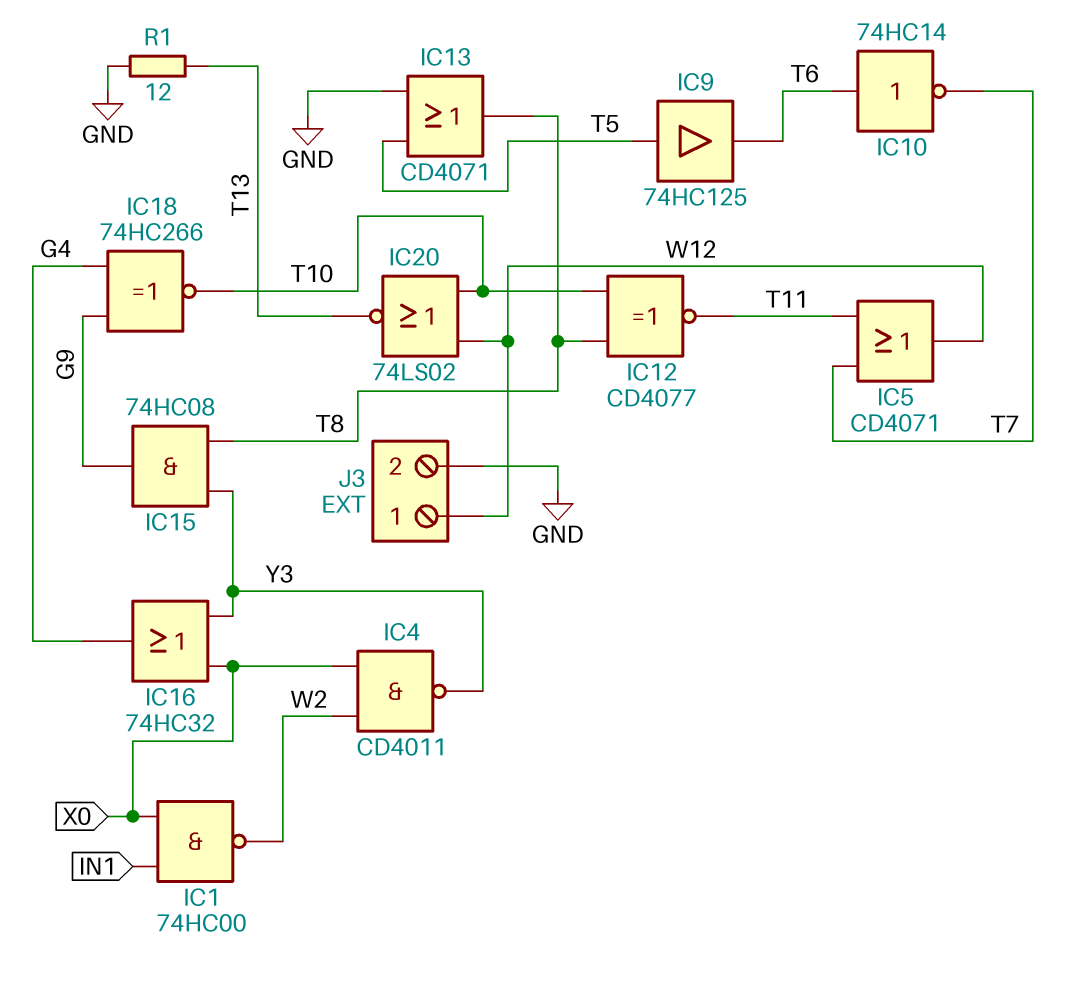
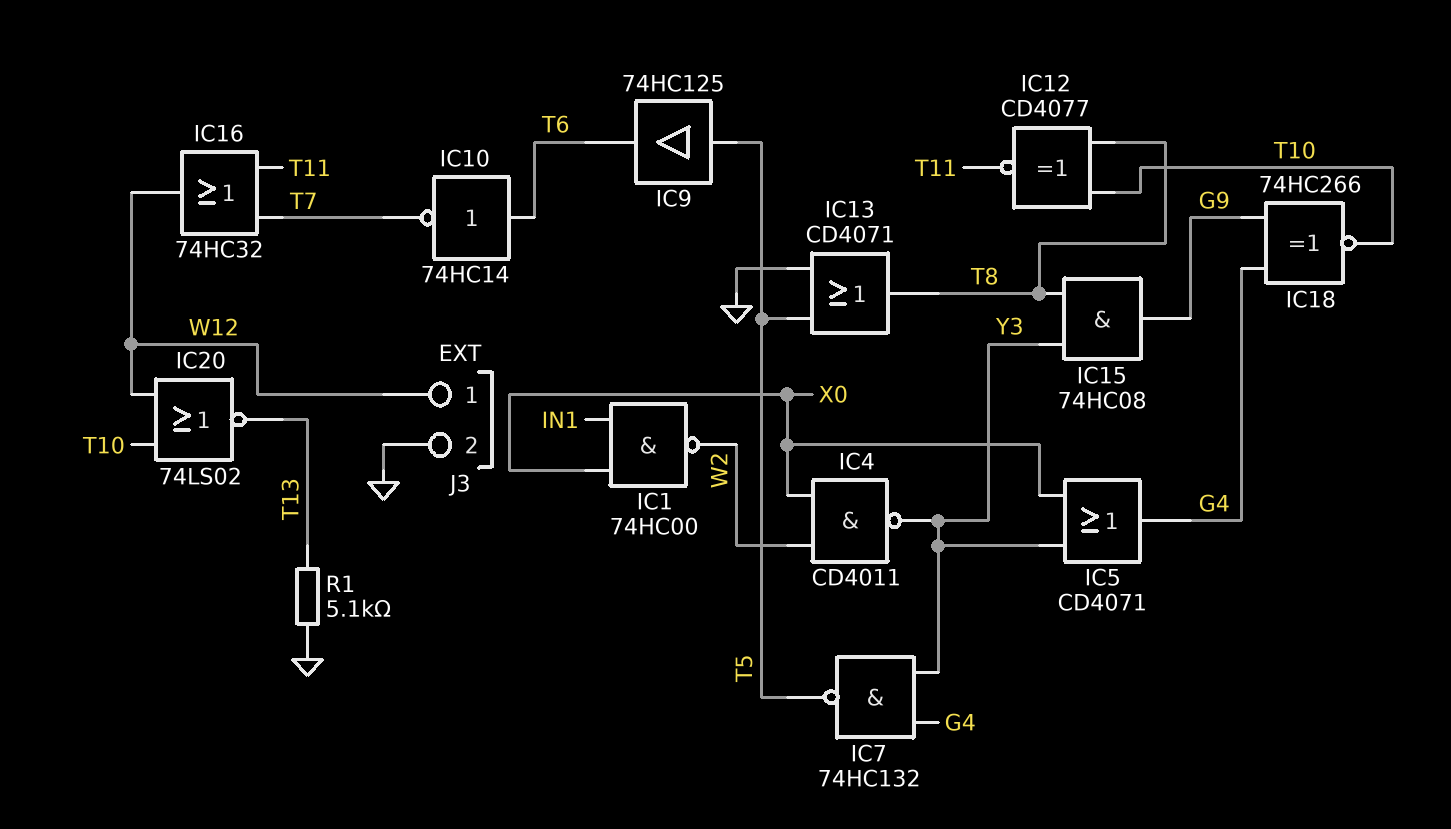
IC5: OR CD4071 (in T7, in T11, out W12) -> OR CD4071 (in X0, in Y3, out G4)
IC7: none -> NAND 74HC132 (in G4, in Y3, out T5)
IC16: OR 74HC32 (in X0, in Y3, out G4) -> OR 74HC32 (in T7, in T11, out W12)
R1: 12 (GND, T13) -> 5.1k (GND, T13)

